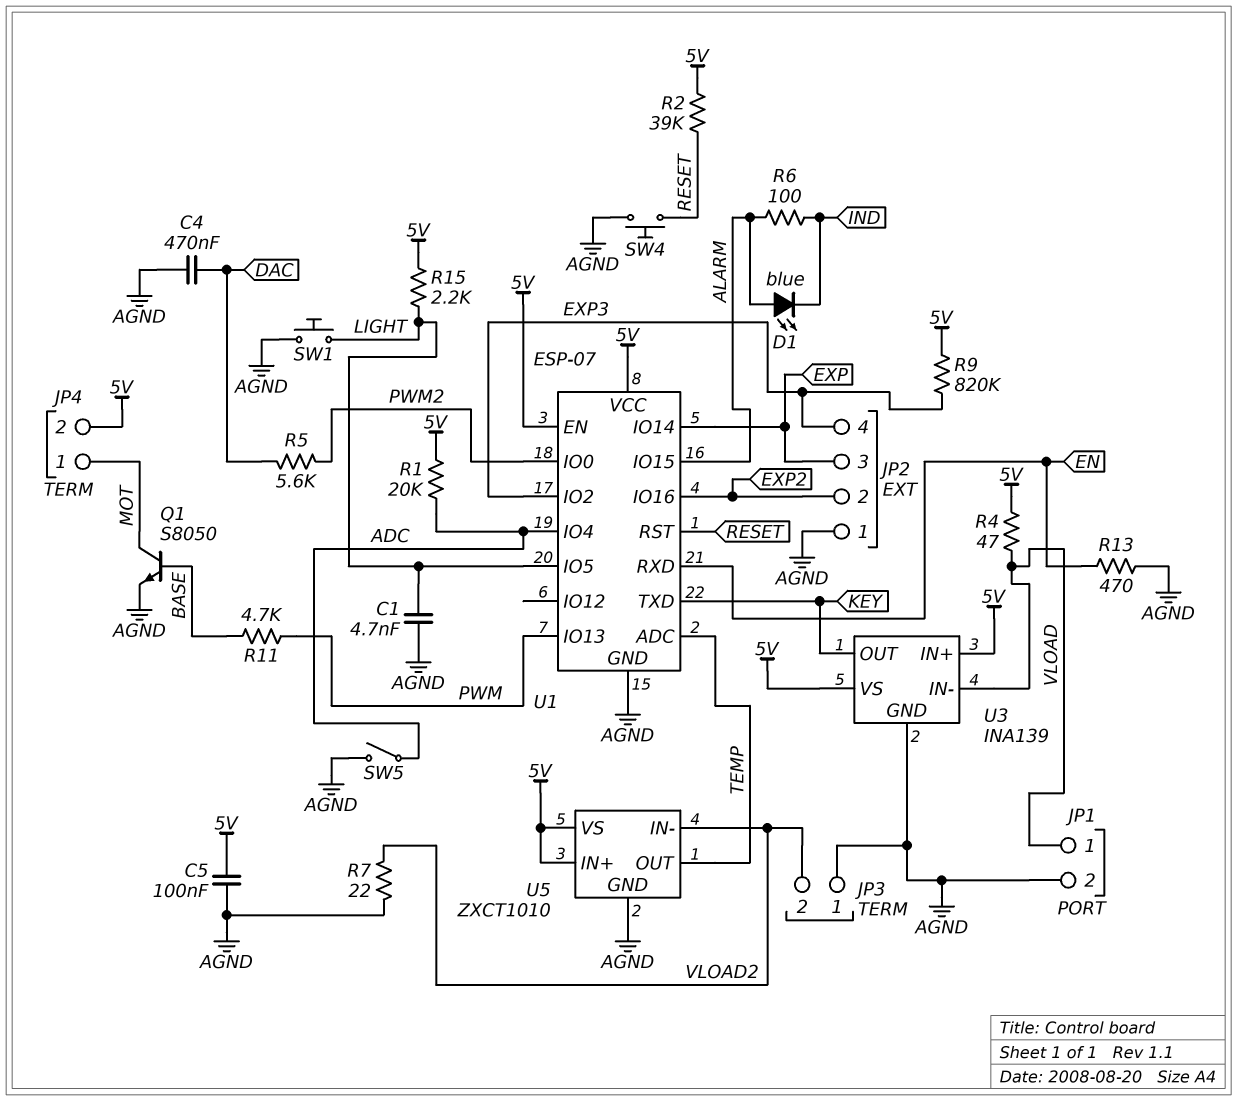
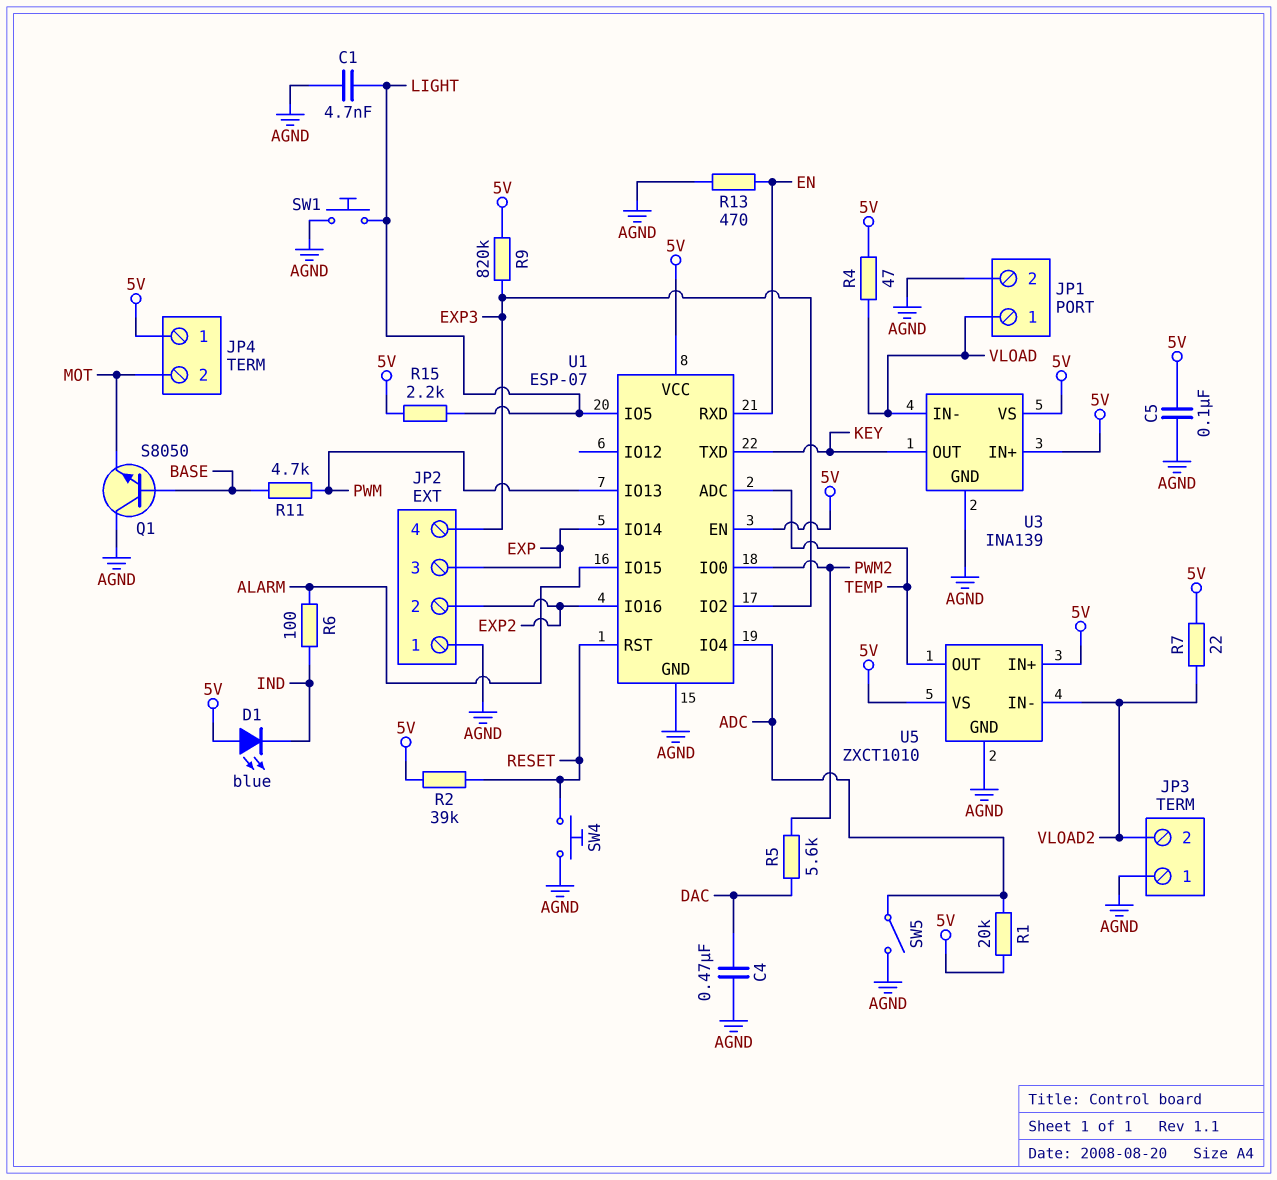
D1: LED blue (A ALARM, K IND) -> LED blue (A 5V, K IND)
JP4 pin 1: MOT -> 5V
JP4 pin 2: 5V -> MOT
Q1: NPN S8050 (B BASE, C MOT, E AGND) -> NPN S8050 (B BASE, C AGND, E MOT)
R7: 22 (AGND, VLOAD2) -> 22 (5V, VLOAD2)

